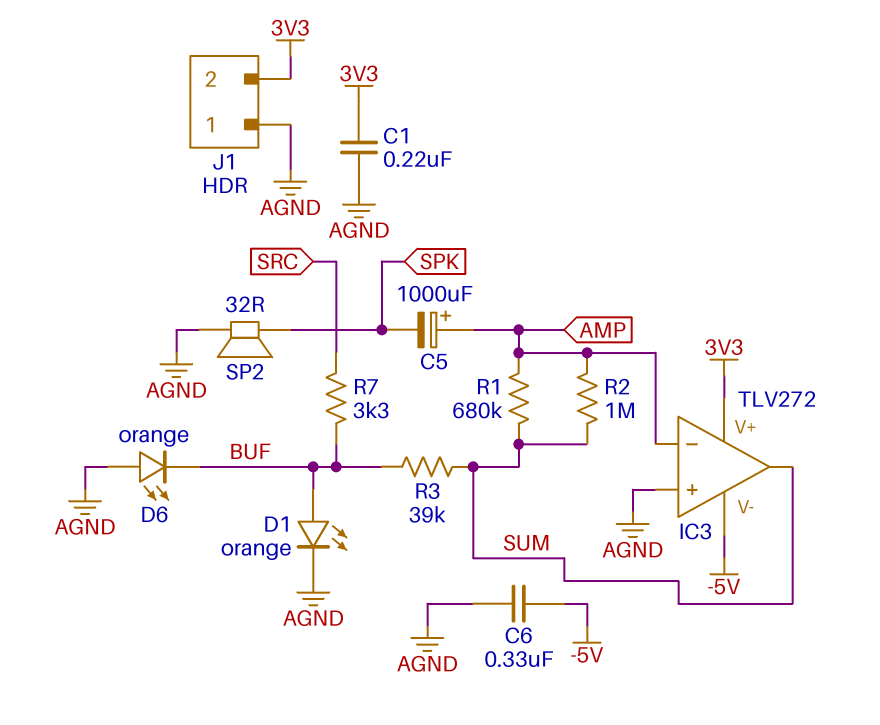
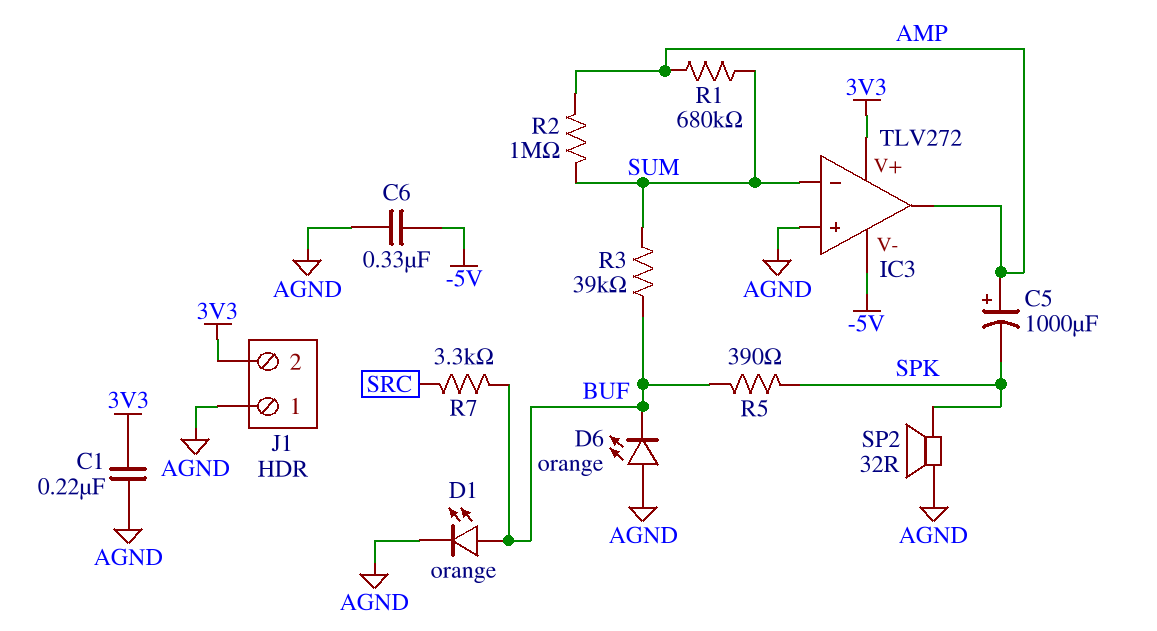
IC3 pin in-: AMP -> SUM
IC3 pin out: SUM -> AMP
R5: none -> 390 (BUF, SPK)

